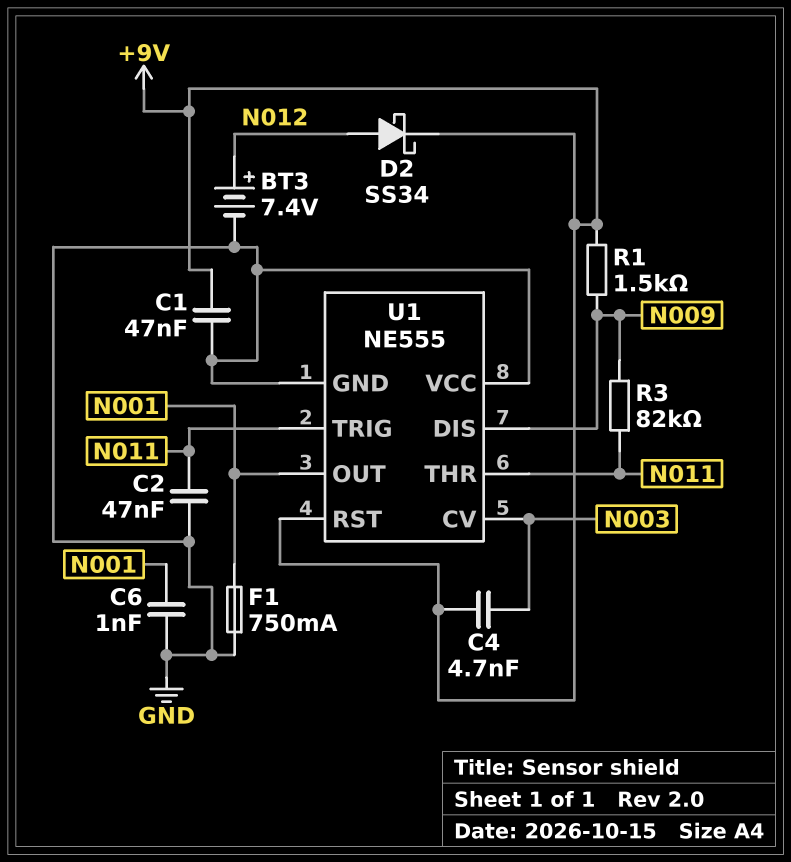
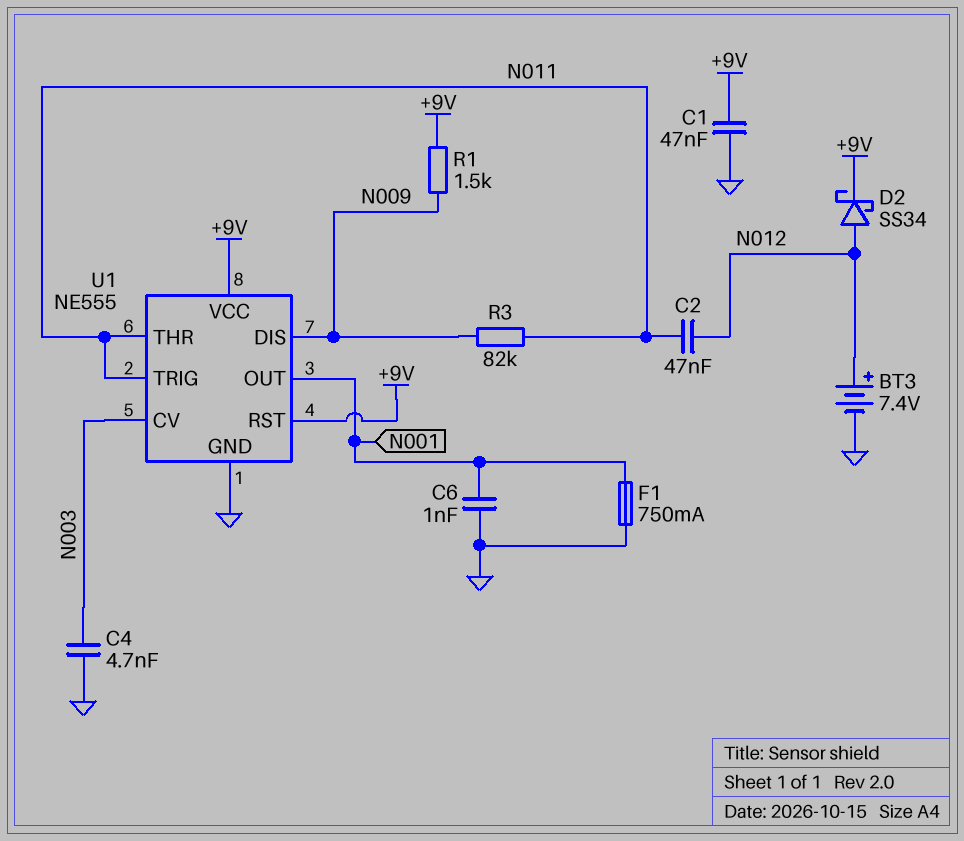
C2: 47nF (GND, N011) -> 47nF (N011, N012)
C4: 4.7nF (+9V, N003) -> 4.7nF (GND, N003)
U1 pin VCC: GND -> +9V

